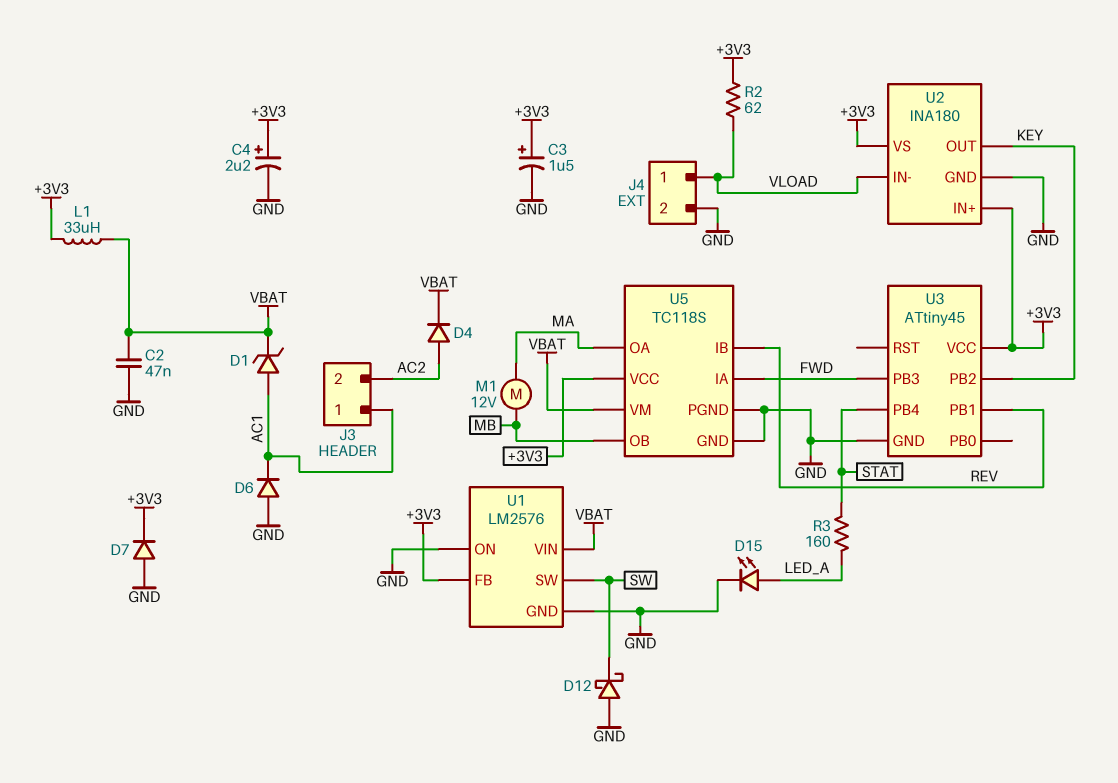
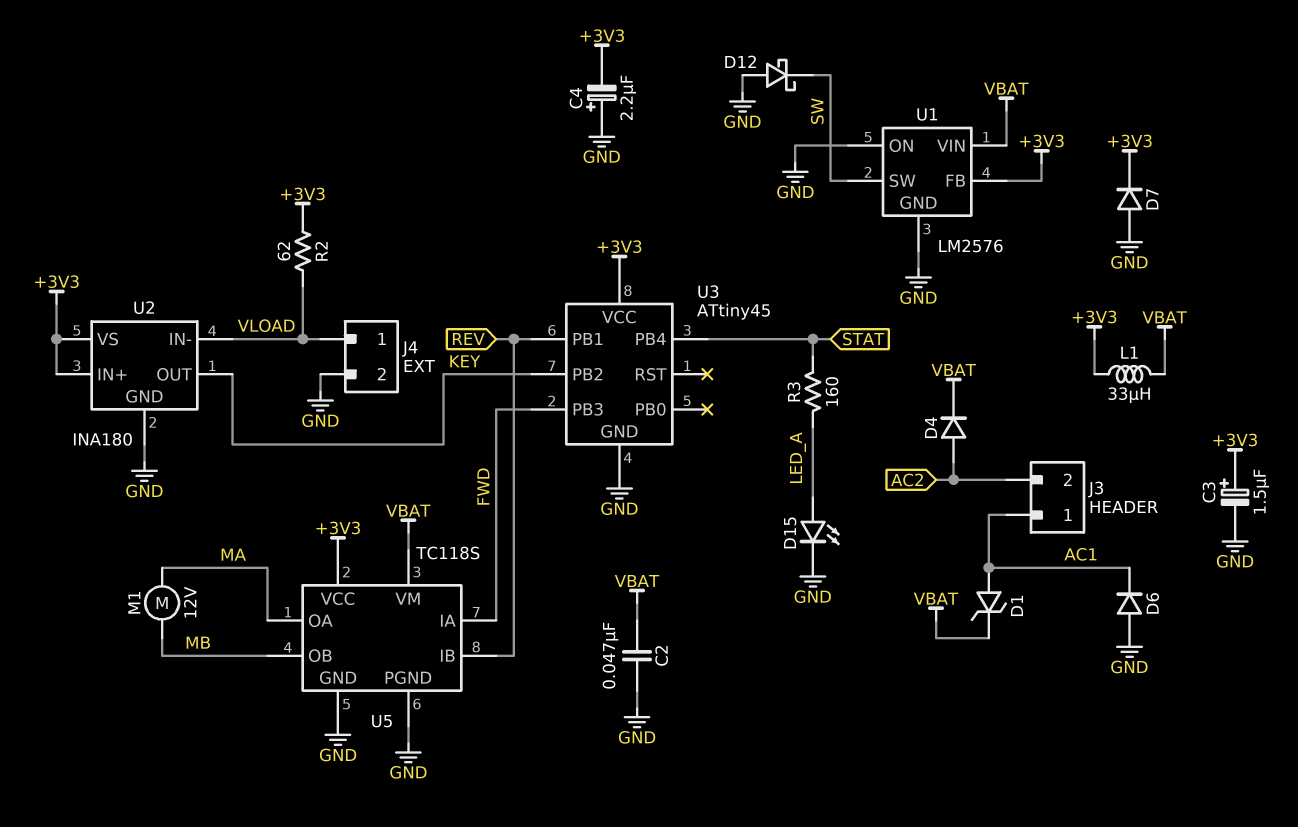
C4: 2.2uF (plus +3V3, minus GND) -> 2.2uF (plus GND, minus +3V3)

